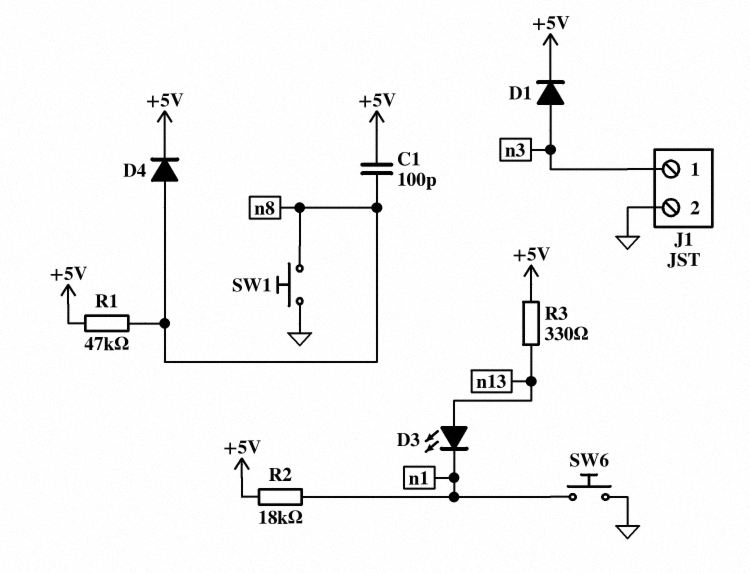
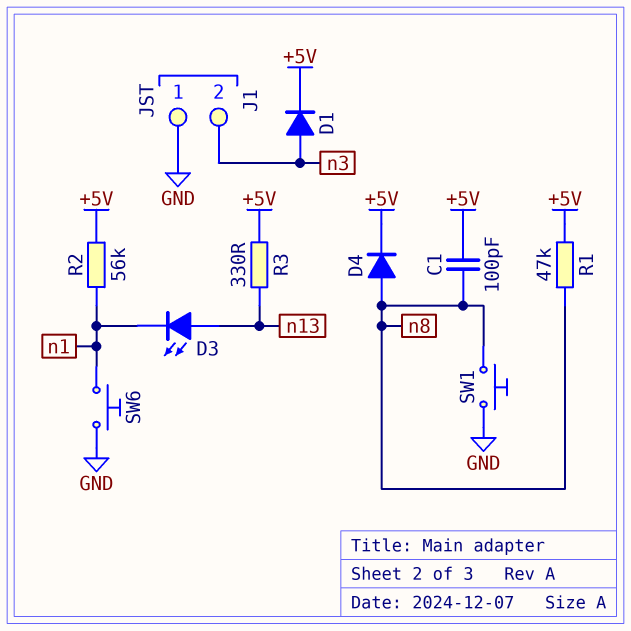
J1 pin 1: n3 -> GND
J1 pin 2: GND -> n3
R2: 18k (+5V, n1) -> 56k (+5V, n1)

